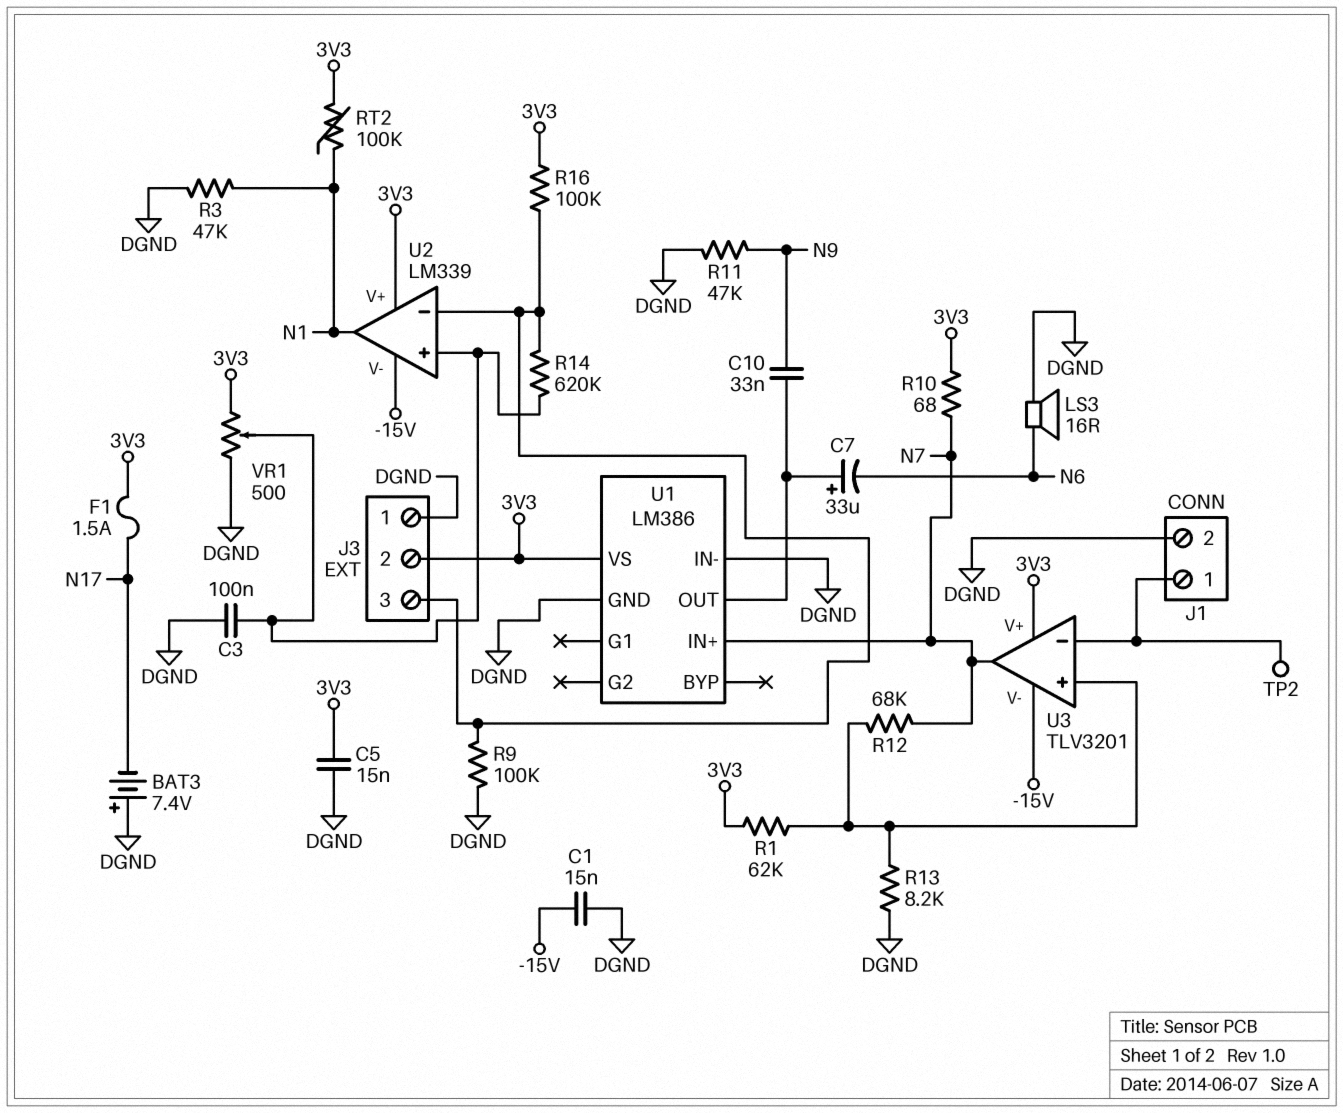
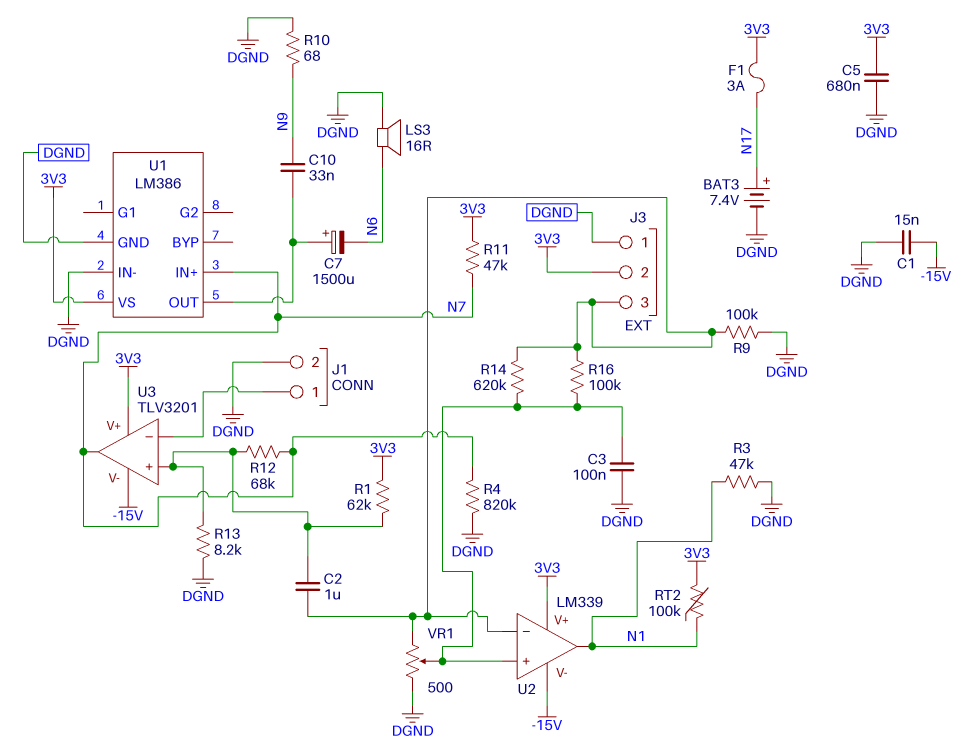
BAT3: 7.4V (plus DGND, minus N17) -> 7.4V (plus N17, minus DGND)
C2: none -> 1uF (J3/3, U3/in+)
C5: 15nF (3V3, DGND) -> 680nF (3V3, DGND)
C7: 33uF (plus U1/OUT, minus N6) -> 1500uF (plus U1/OUT, minus N6)
F1: 1.5A (3V3, N17) -> 3A (3V3, N17)
R4: none -> 820k (DGND, N7)
R10: 68 (3V3, N7) -> 68 (DGND, N9)
R11: 47k (DGND, N9) -> 47k (3V3, N7)
R16: 100k (3V3, J3/3) -> 100k (J3/3, U2/in+)
TP2: test point (J1/1) -> none
VR1: 500 (3V3, DGND, wiper U2/in+) -> 500 (DGND, J3/3, wiper U2/in+)

